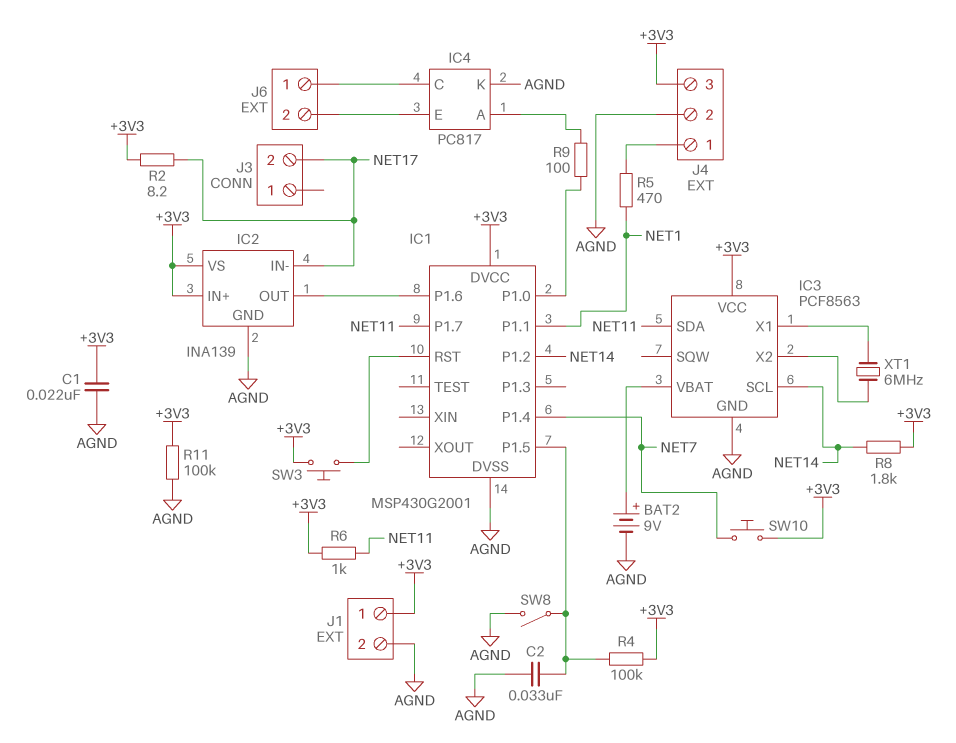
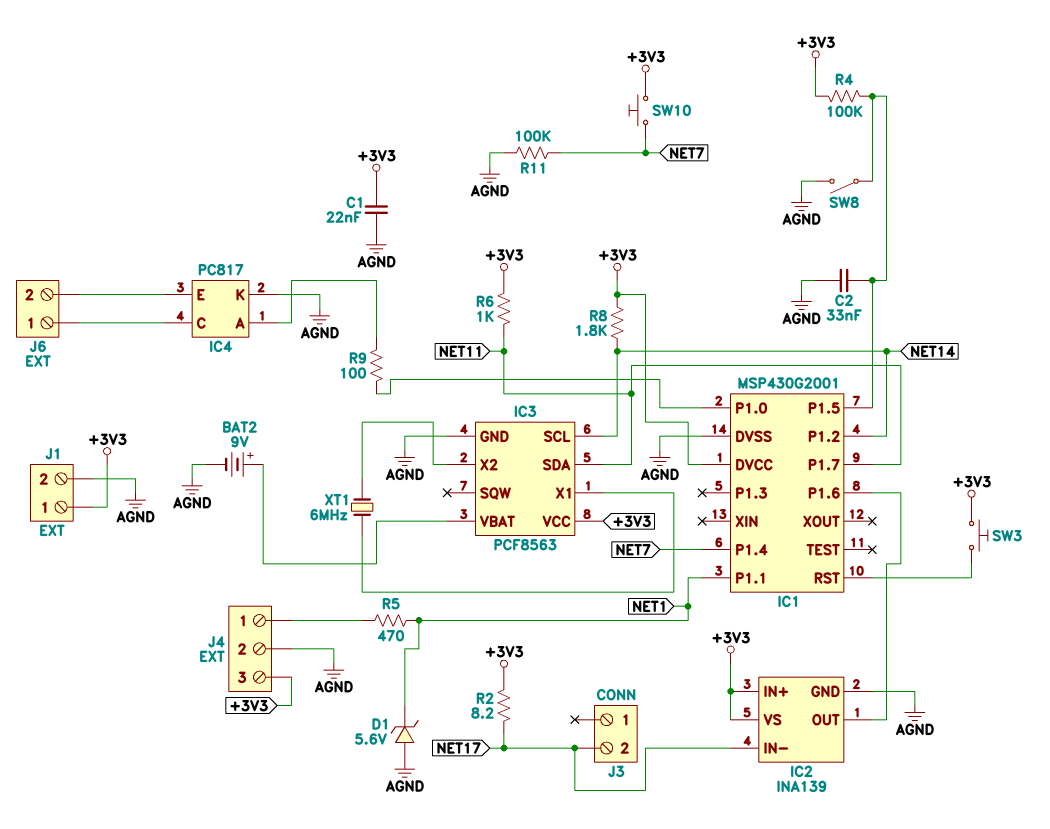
D1: none -> zener 5.6V (A AGND, K NET1)
R11: 100k (+3V3, AGND) -> 100k (AGND, NET7)

